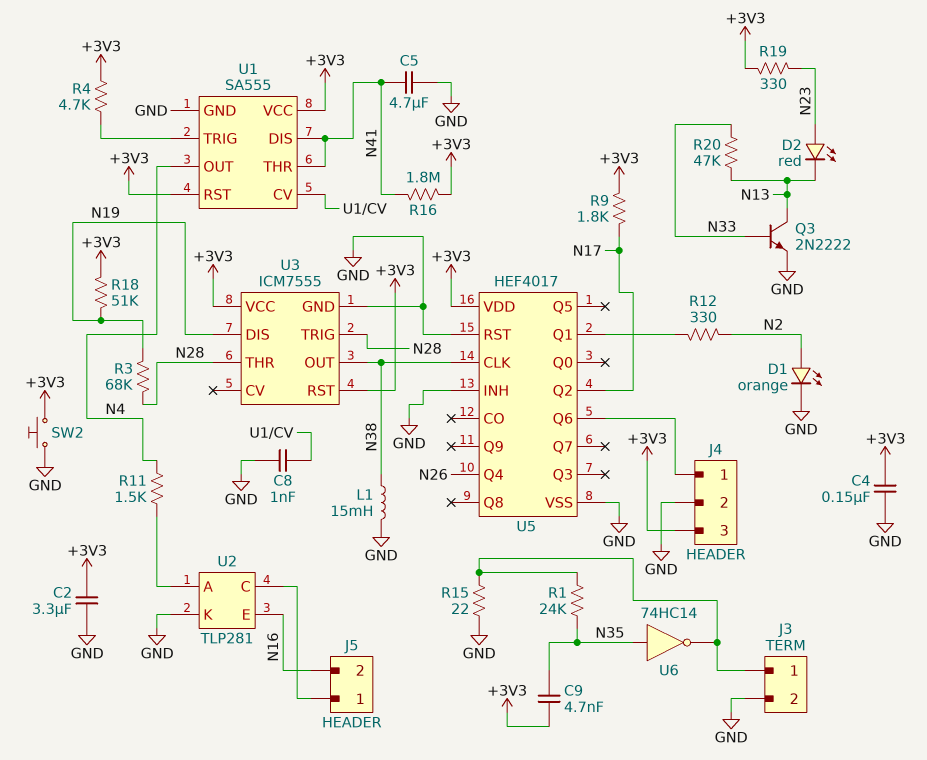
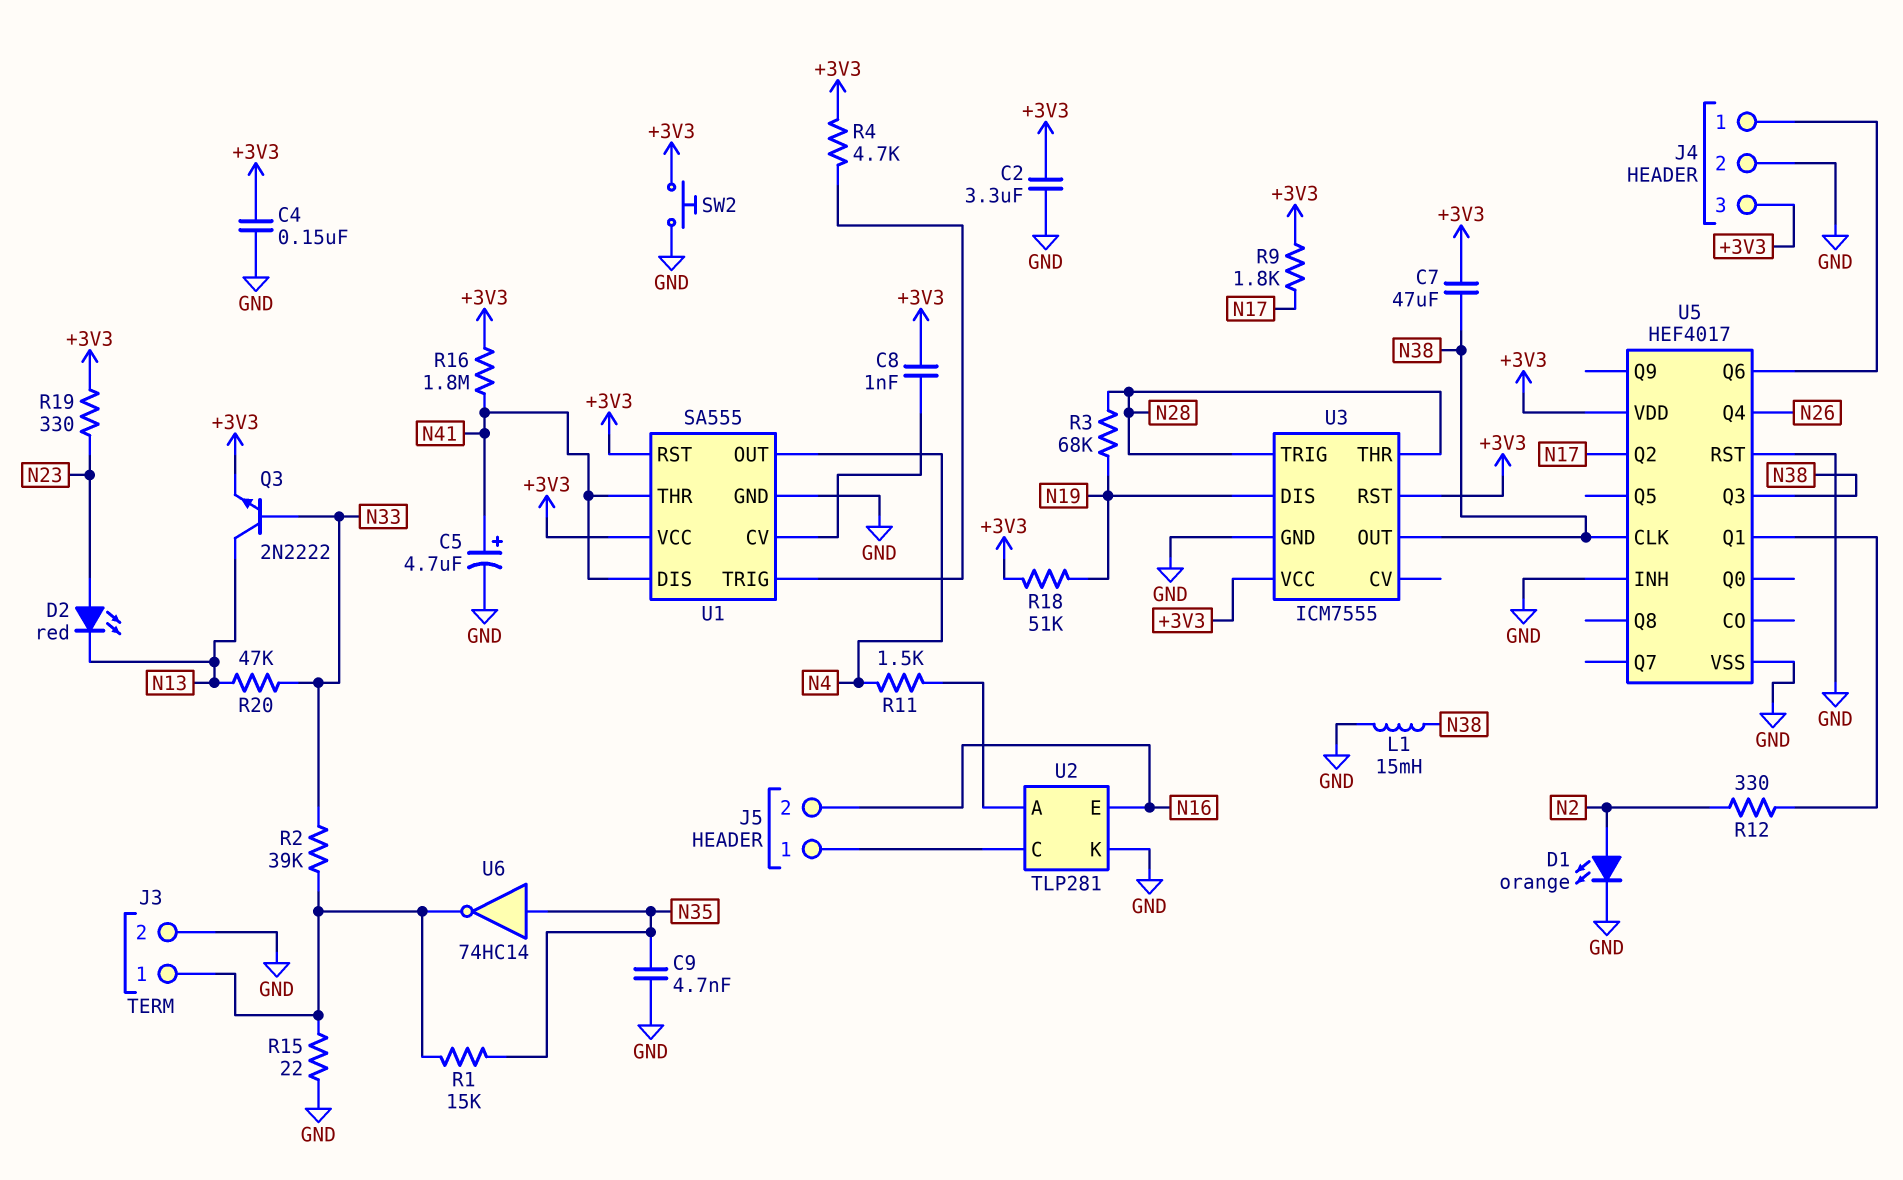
C5: 4.7uF (GND, N41) -> 4.7uF (plus N41, minus GND)
C7: none -> 47uF (+3V3, N38)
C8: 1nF (GND, U1/CV) -> 1nF (+3V3, U1/CV)
C9: 4.7nF (+3V3, N35) -> 4.7nF (GND, N35)
Q3: NPN 2N2222 (B N33, C N13, E GND) -> NPN 2N2222 (B N33, C N13, E +3V3)
R1: 24k (J3/1, N35) -> 15k (J3/1, N35)
R2: none -> 39k (J3/1, N33)
U5 pin Q3: none -> N38

